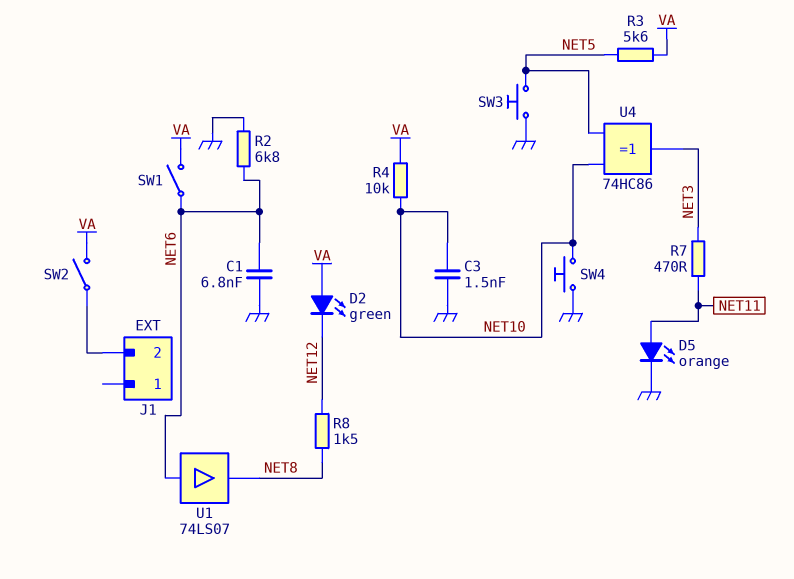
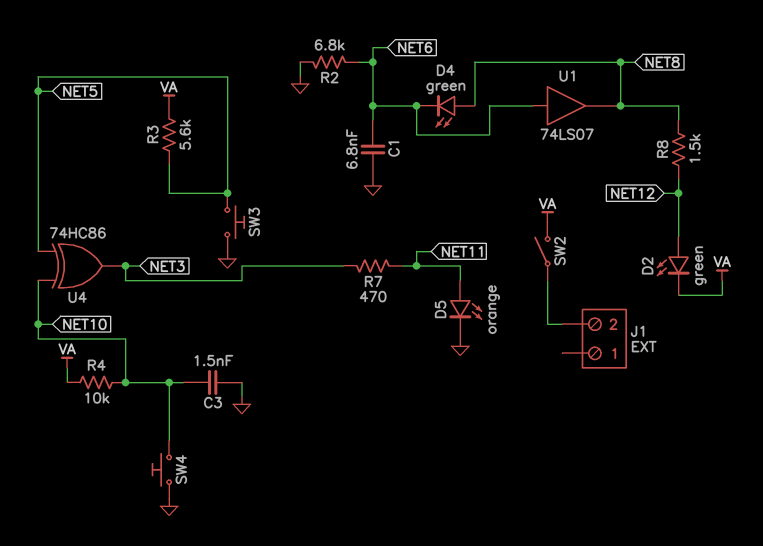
D2: LED green (A VA, K NET12) -> LED green (A NET12, K VA)
D4: none -> LED green (A NET8, K NET6)
SW1: switch (NET6, VA) -> none

